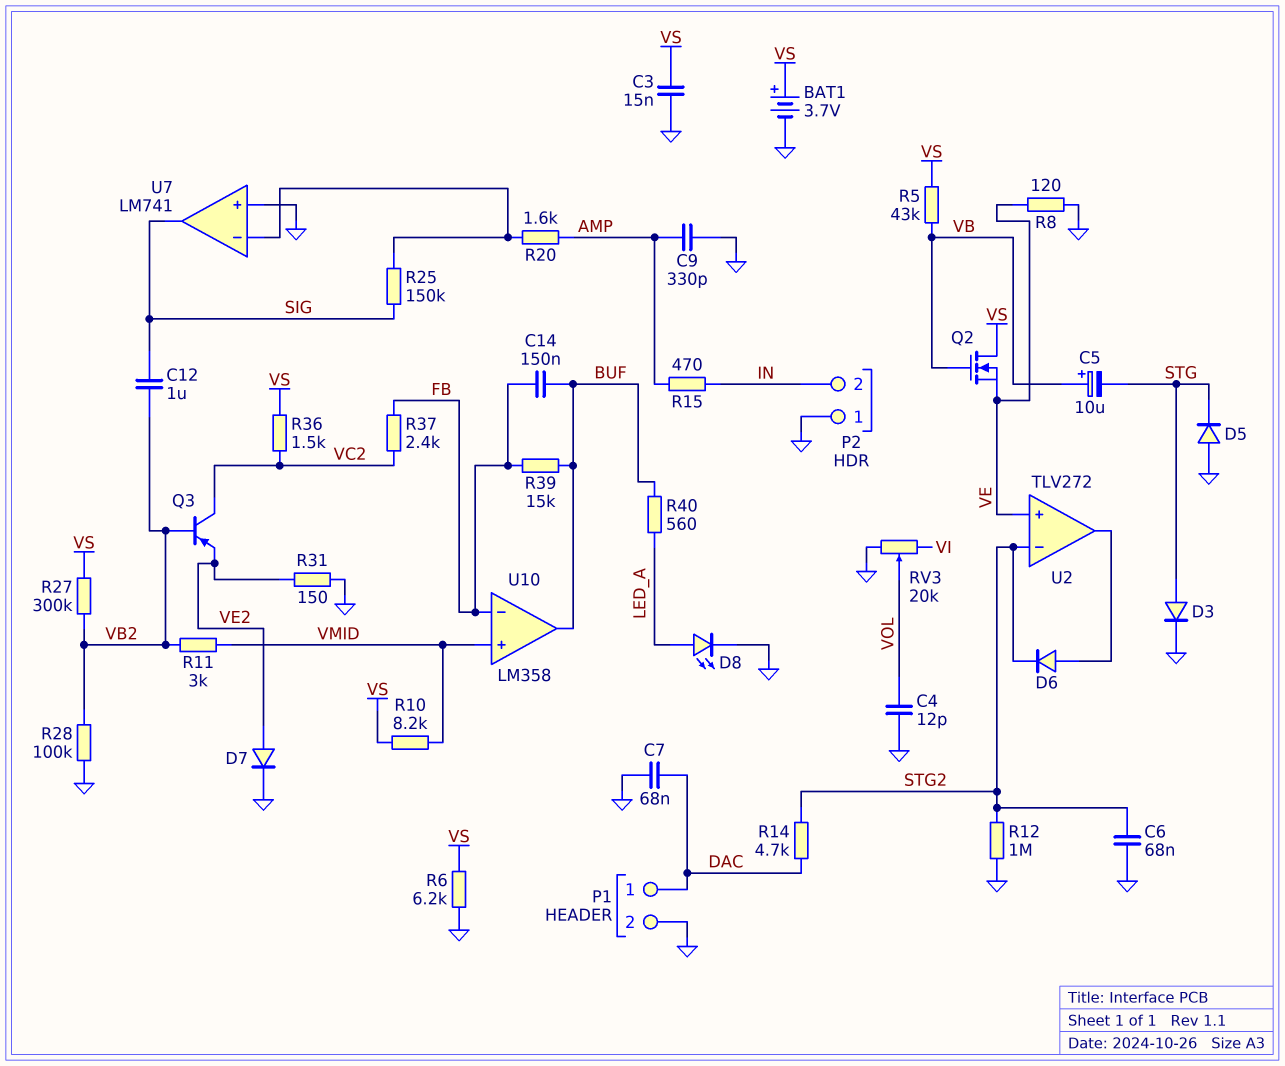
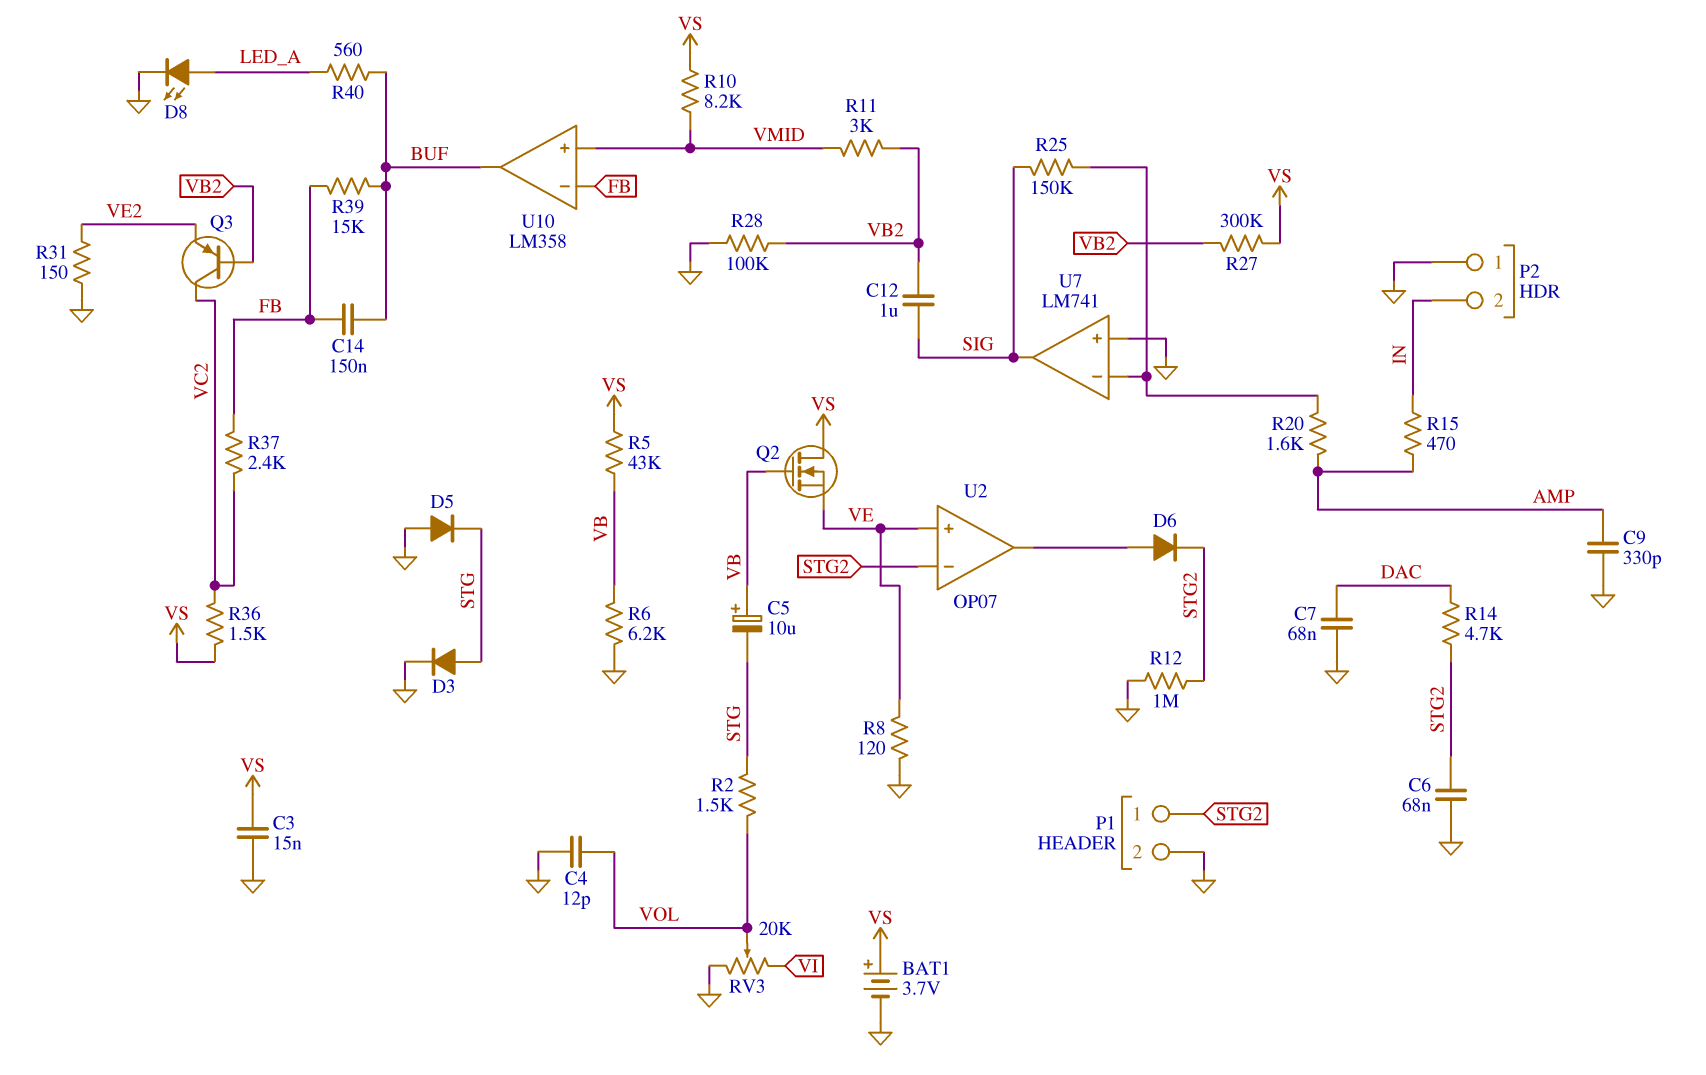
D7: diode (A VE2, K GND) -> none
P1 pin 1: DAC -> STG2
R2: none -> 1.5k (STG, VOL)
R6: 6.2k (GND, VS) -> 6.2k (GND, VB)
U2: TLV272 -> OP07

